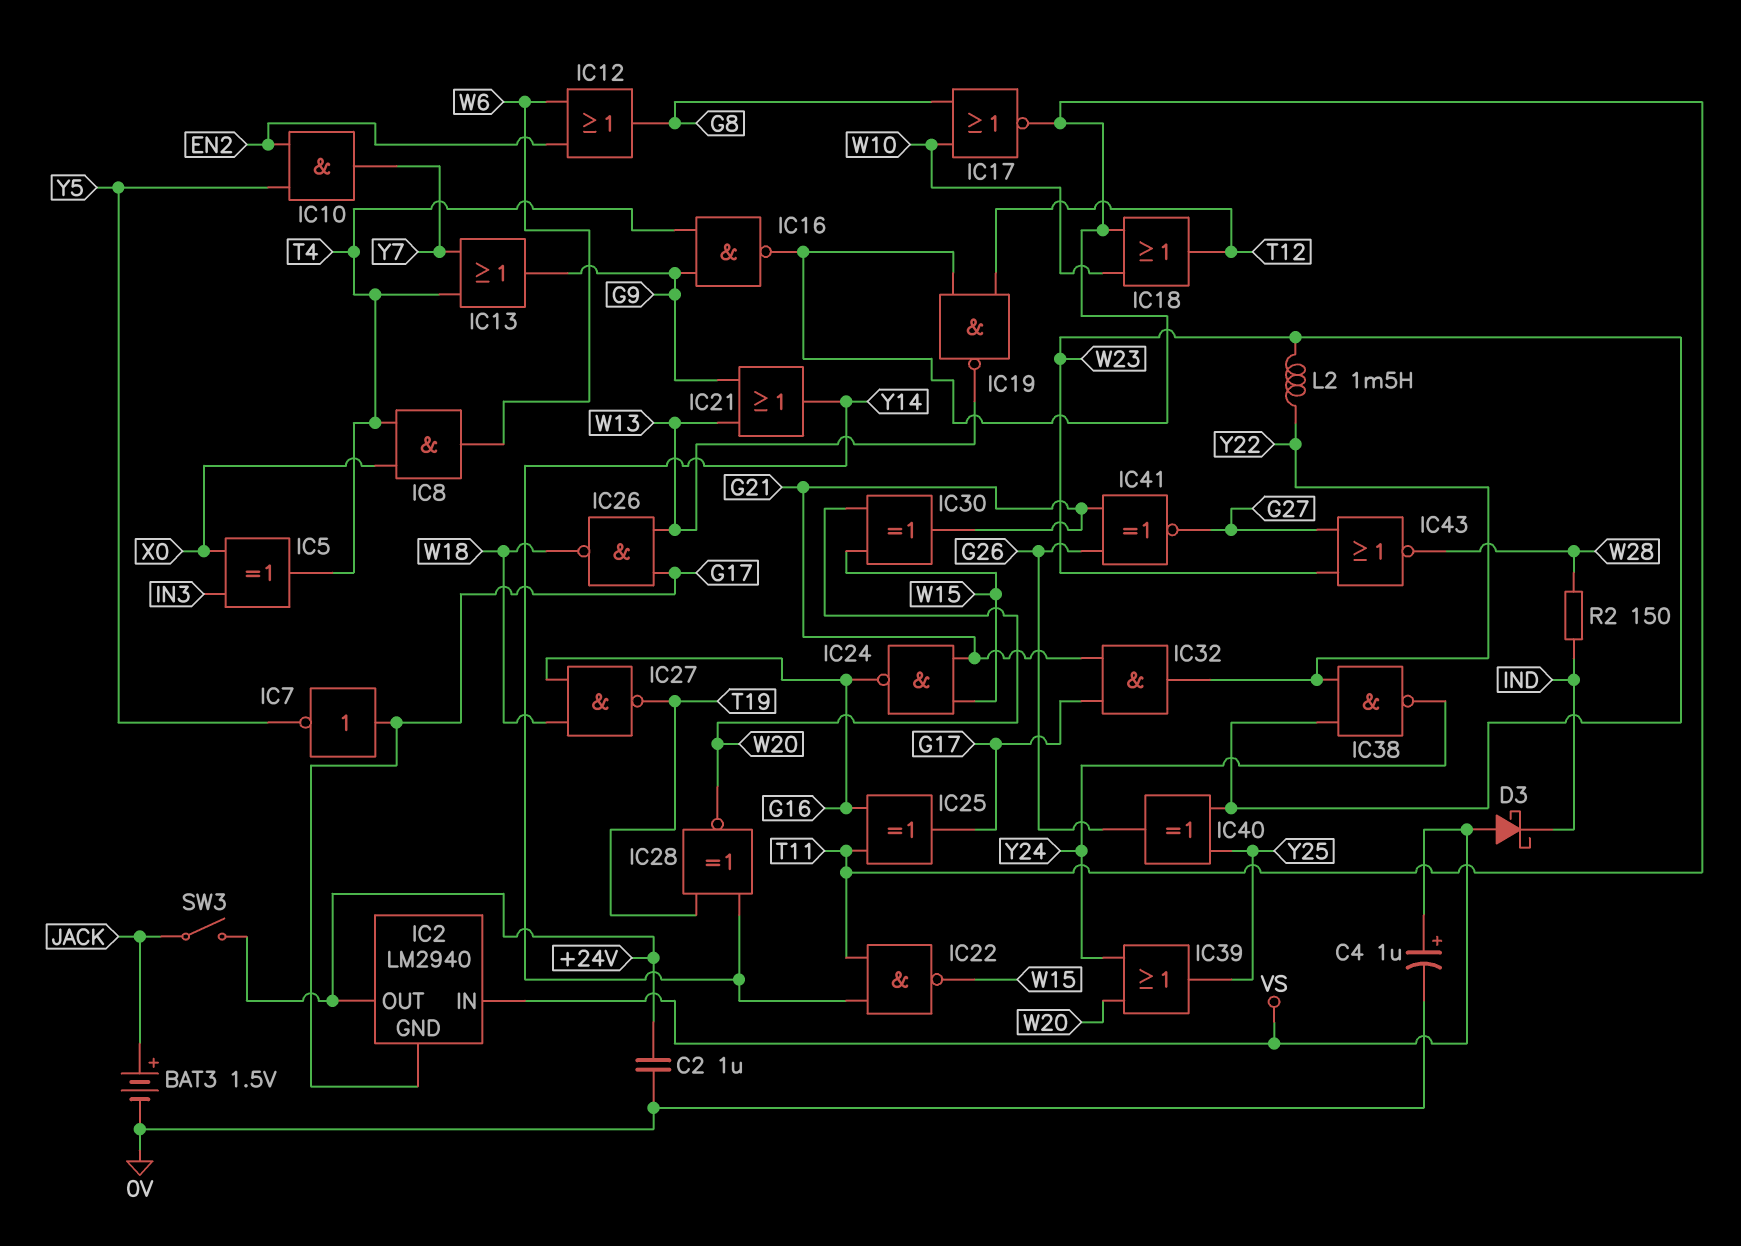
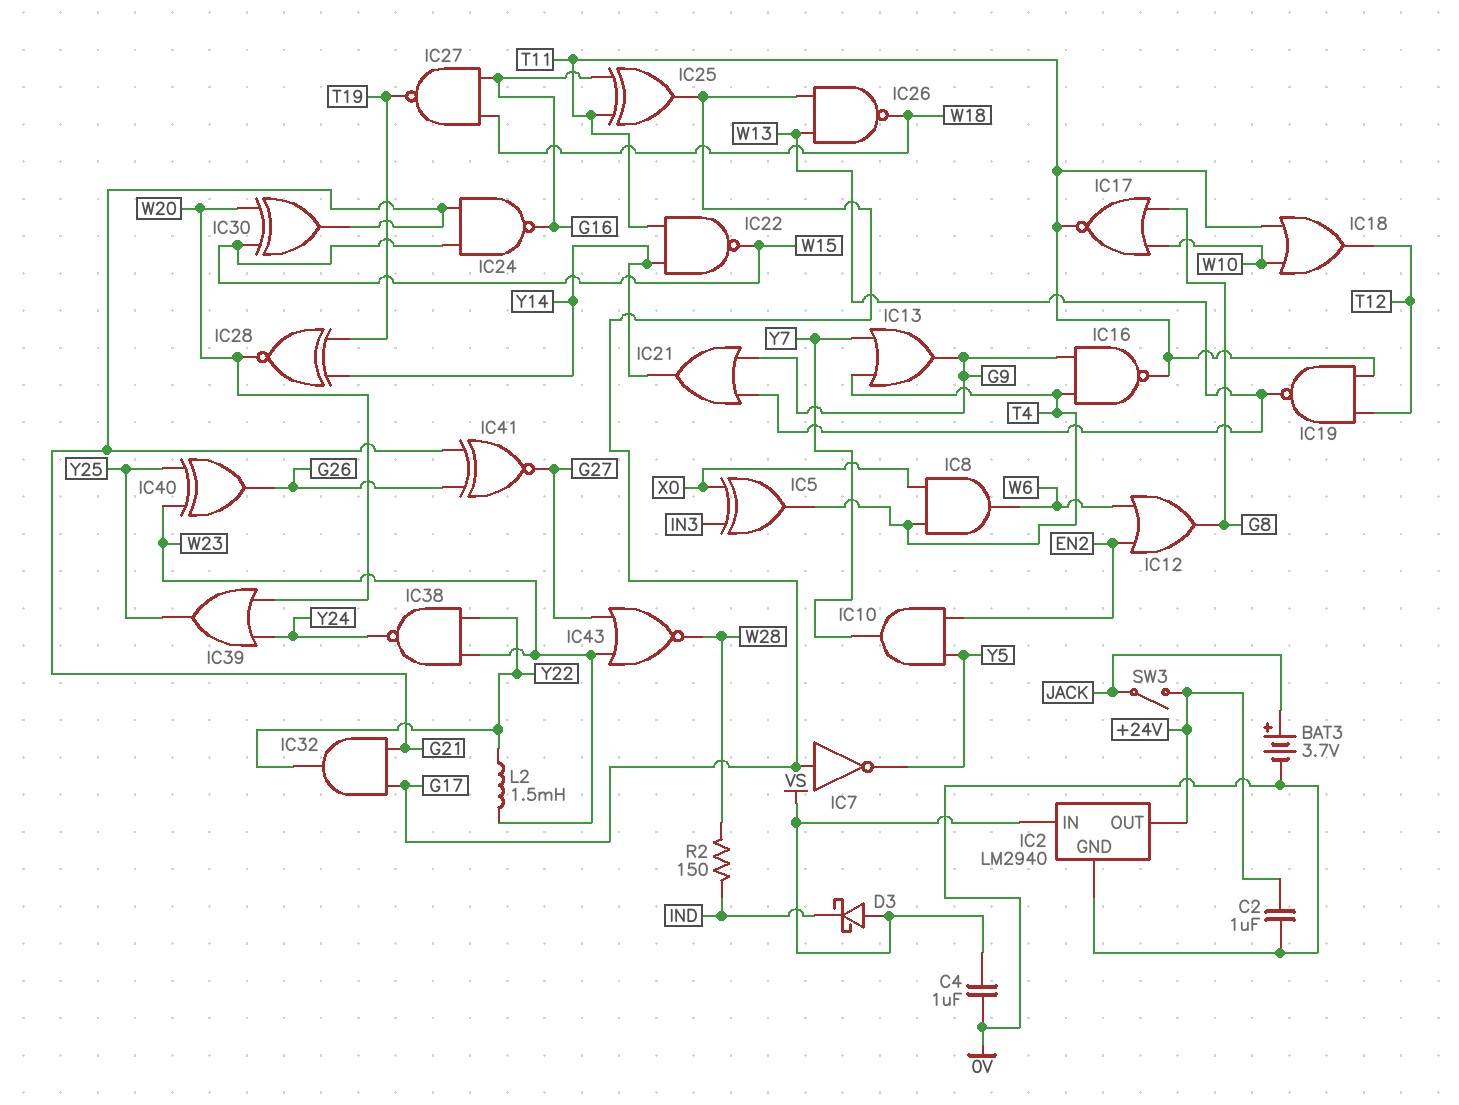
BAT3: 1.5V (plus JACK, minus 0V) -> 3.7V (plus JACK, minus 0V)
C4: 1uF (plus VS, minus 0V) -> 1uF (0V, VS)
IC2 pin GND: G17 -> 0V

